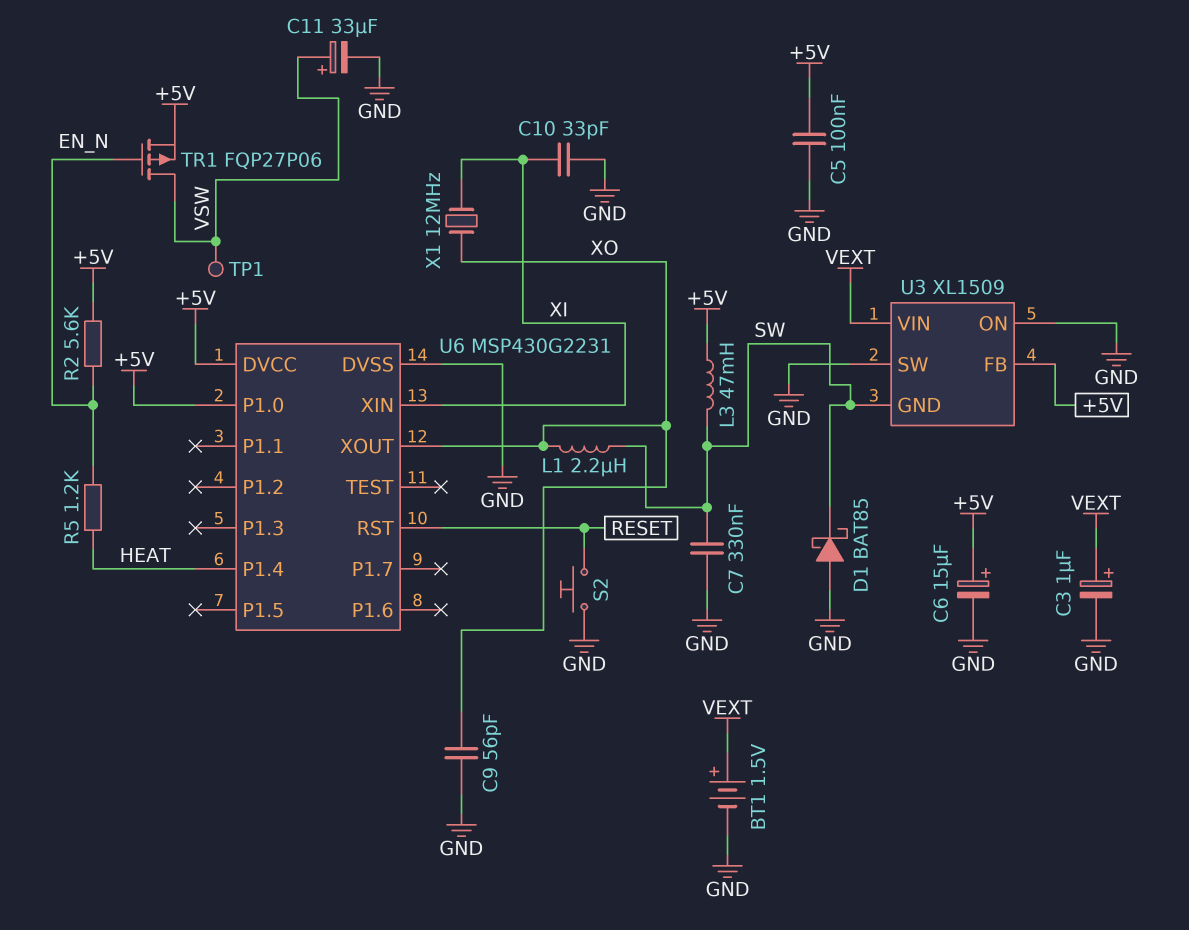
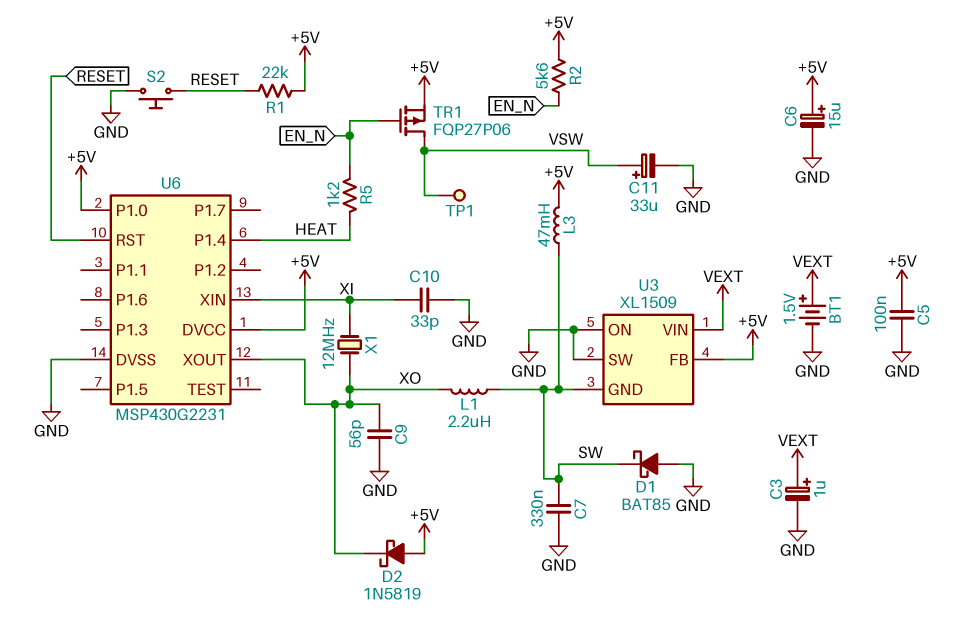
D2: none -> schottky 1N5819 (A +5V, K XO)
R1: none -> 22k (+5V, RESET)

